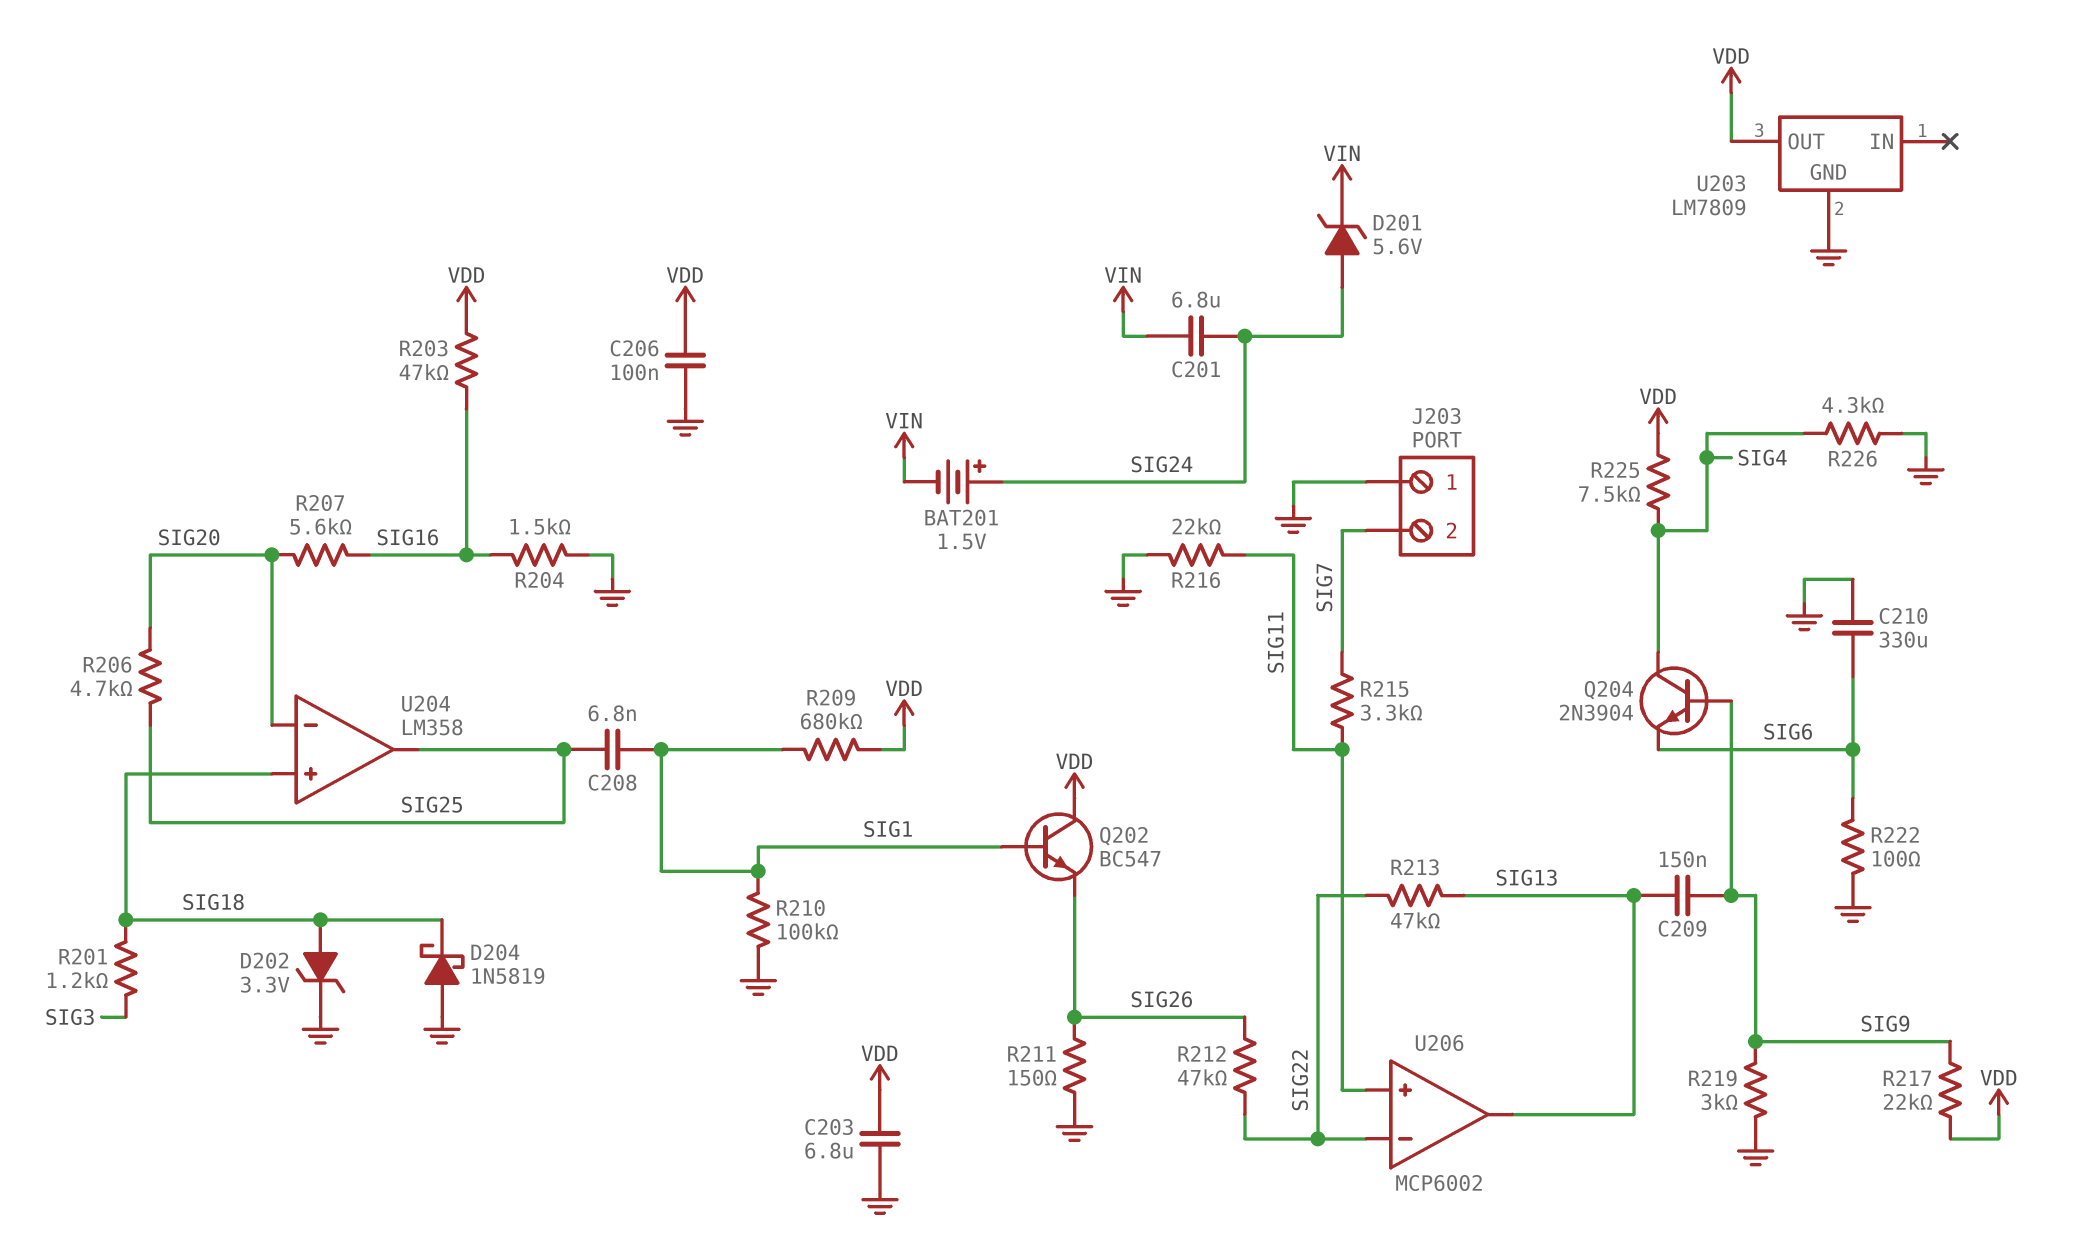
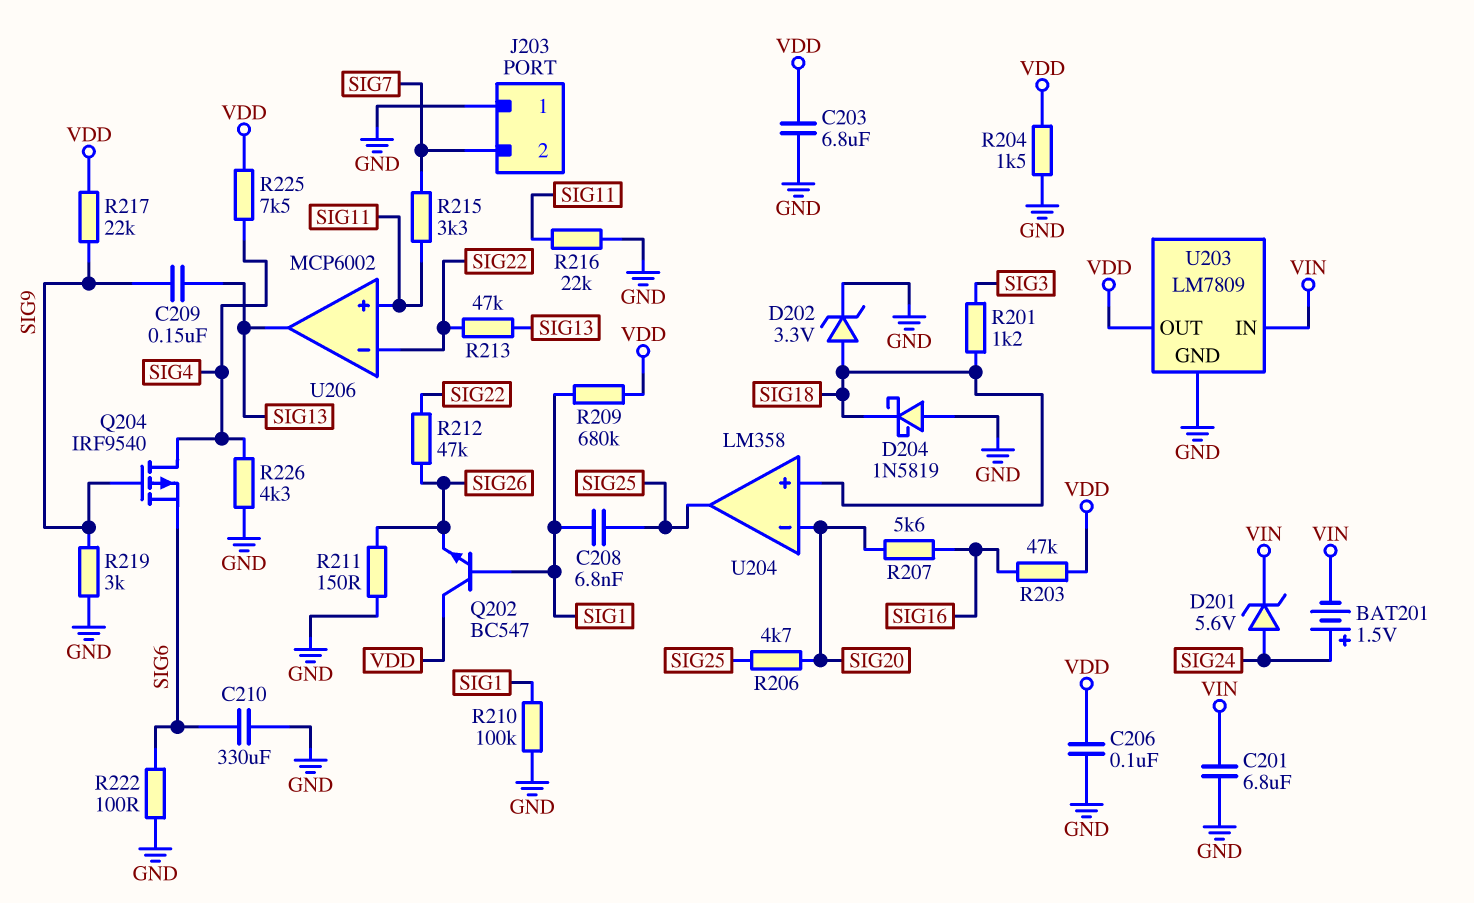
C201: 6.8uF (SIG24, VIN) -> 6.8uF (GND, VIN)
Q204: NPN 2N3904 (B SIG9, C SIG4, E SIG6) -> PMOS IRF9540 (G SIG9, D SIG4, S SIG6)
R204: 1.5k (GND, SIG16) -> 1.5k (GND, VDD)
U203 pin IN: none -> VIN

